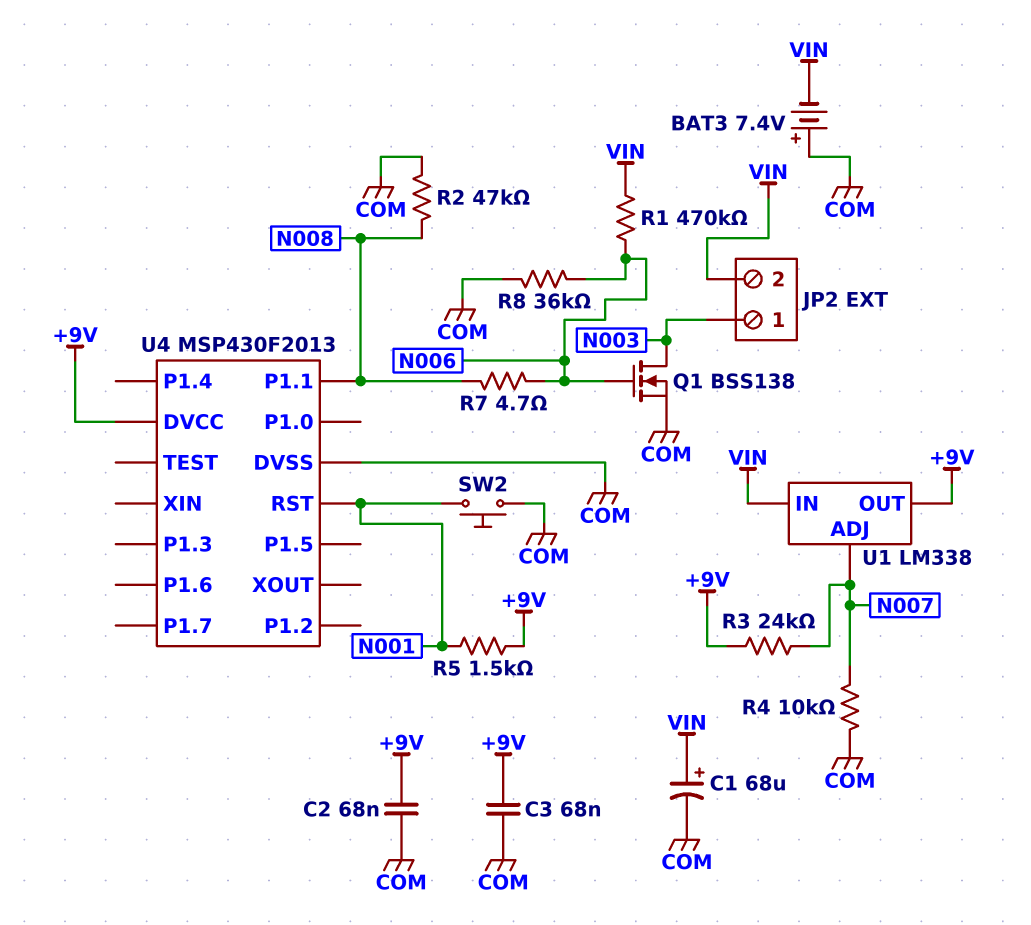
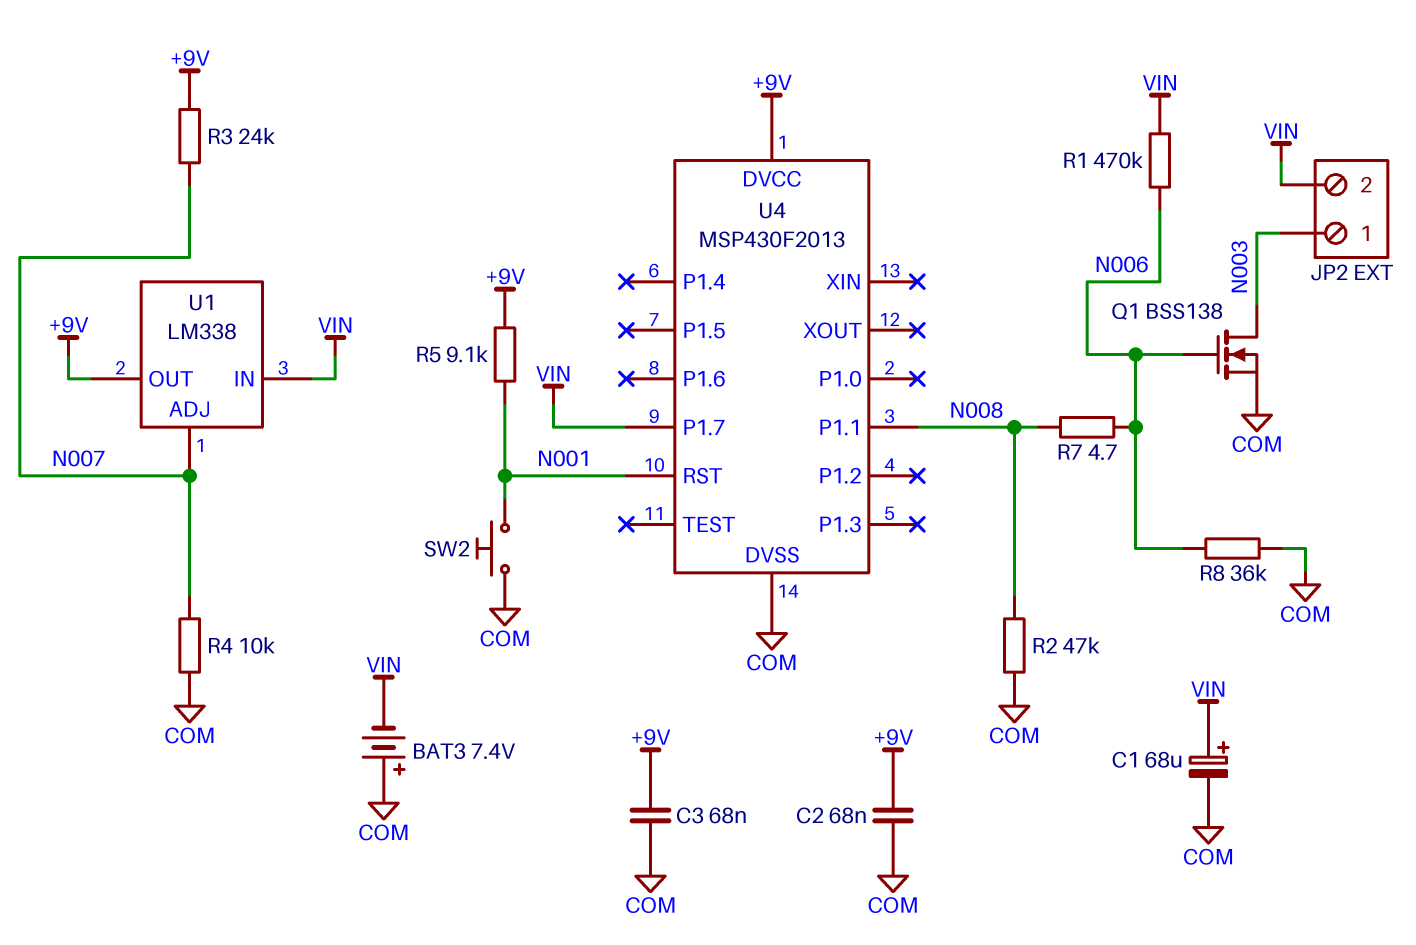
R5: 1.5k (+9V, N001) -> 9.1k (+9V, N001)
U4 pin P1.7: none -> VIN

